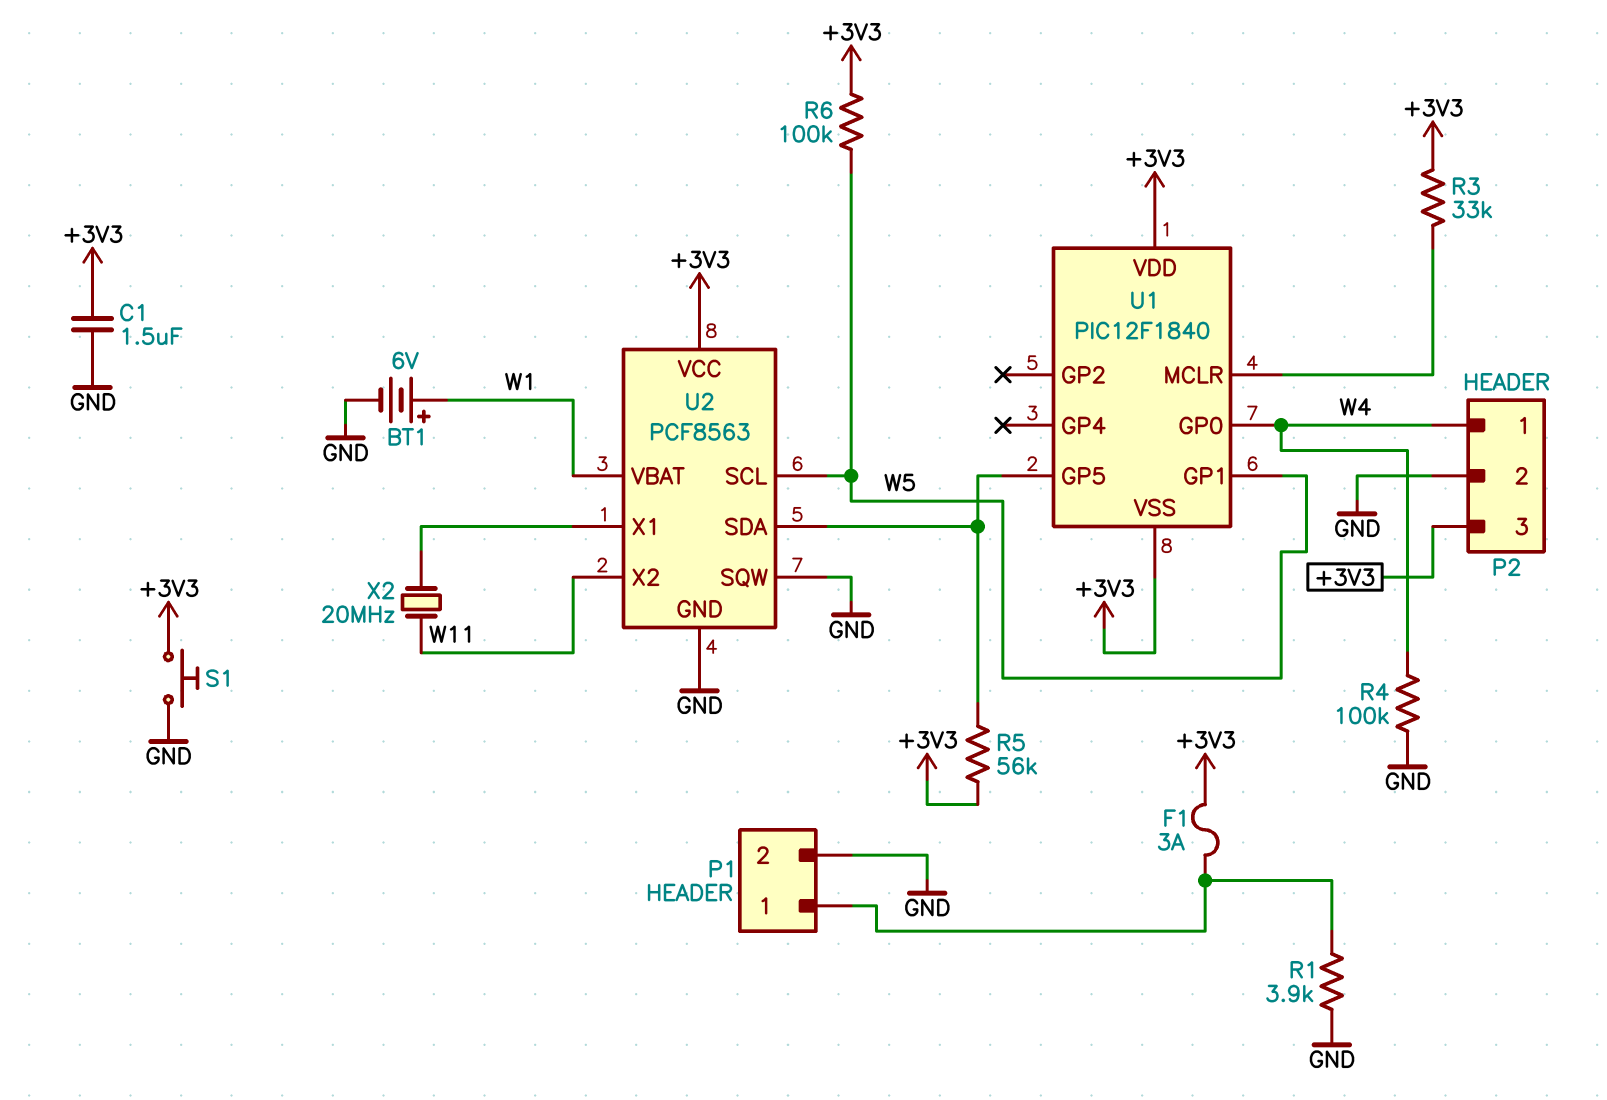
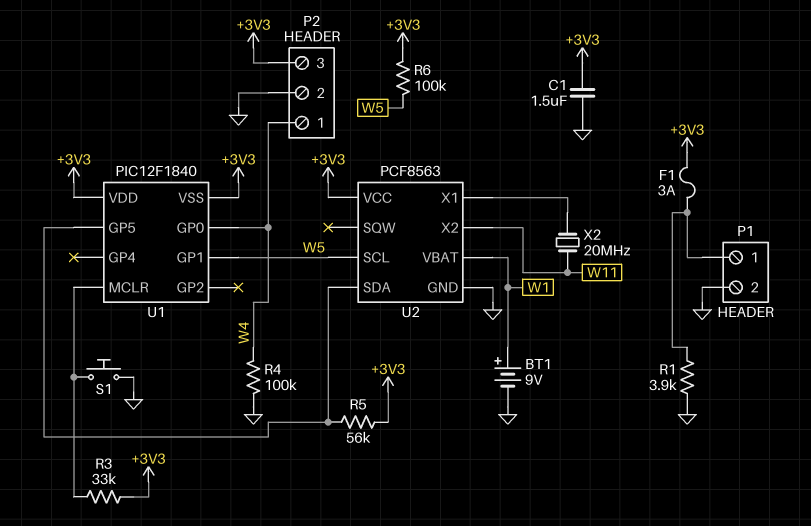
BT1: 6V (plus W1, minus GND) -> 9V (plus W1, minus GND)
S1: button (+3V3, GND) -> button (GND, U1/MCLR)
U2 pin SQW: GND -> none

